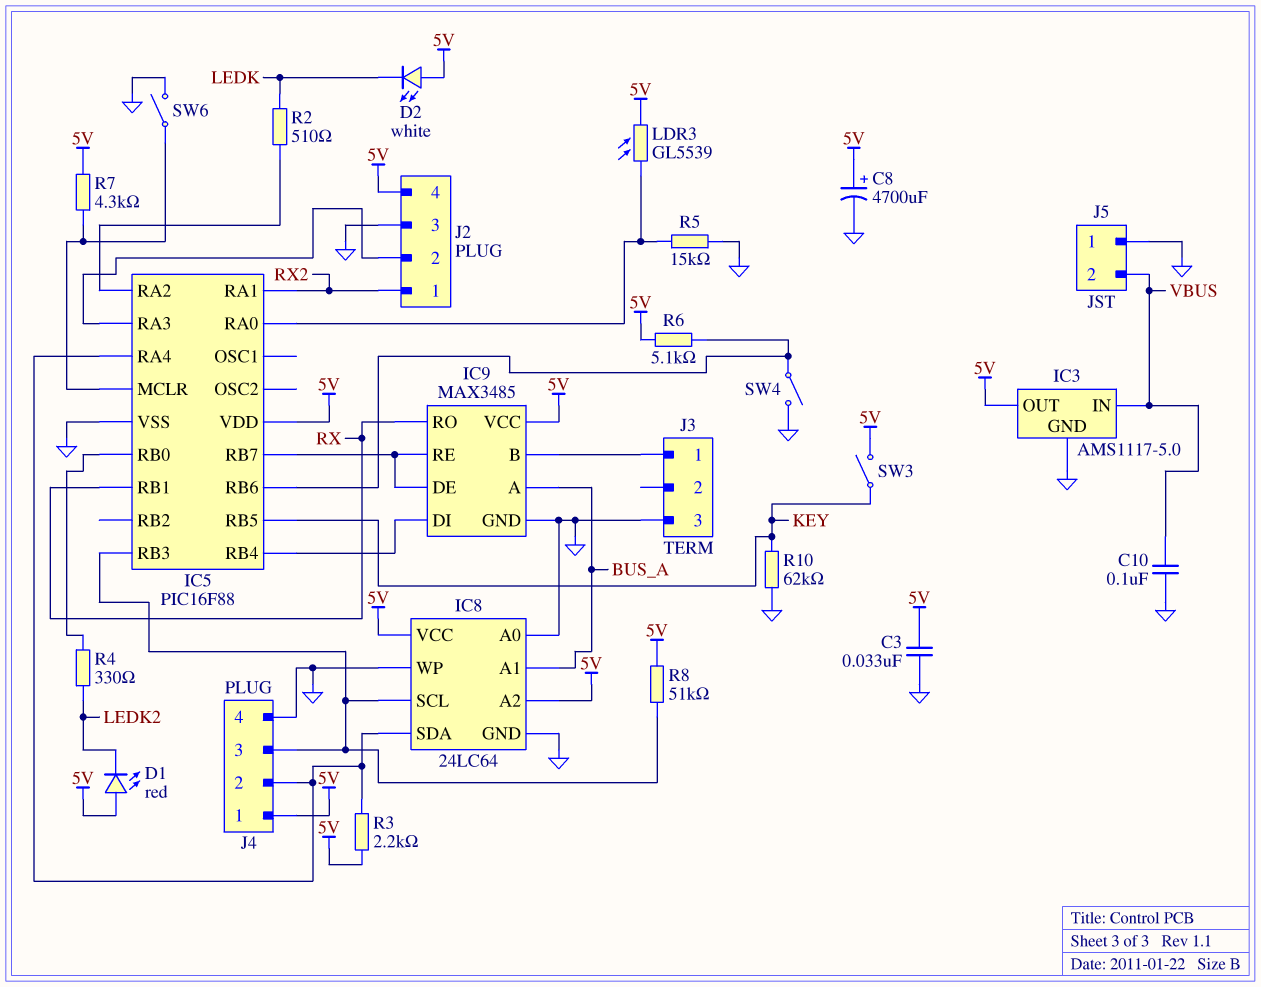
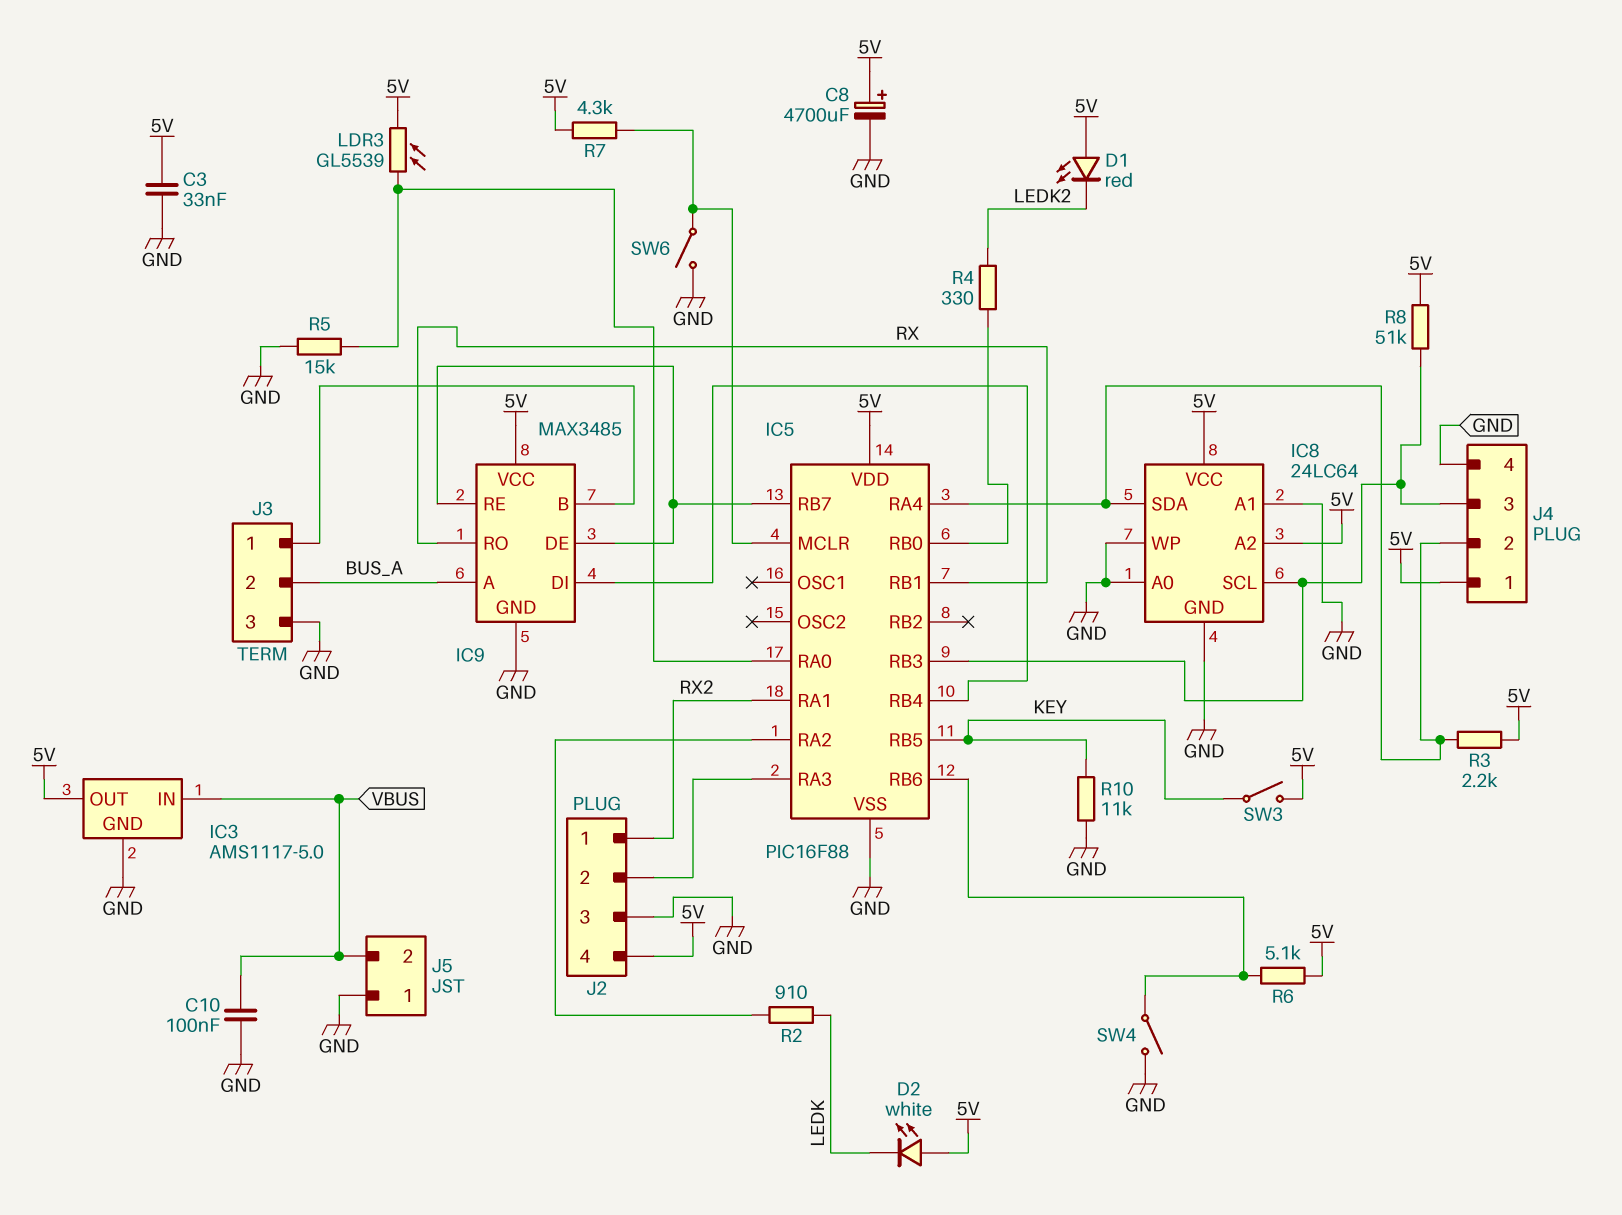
IC8 pin A1: BUS_A -> GND
J3 pin 2: none -> BUS_A
R2: 510 (IC5/RA2, LEDK) -> 910 (IC5/RA2, LEDK)
R10: 62k (GND, KEY) -> 11k (GND, KEY)

